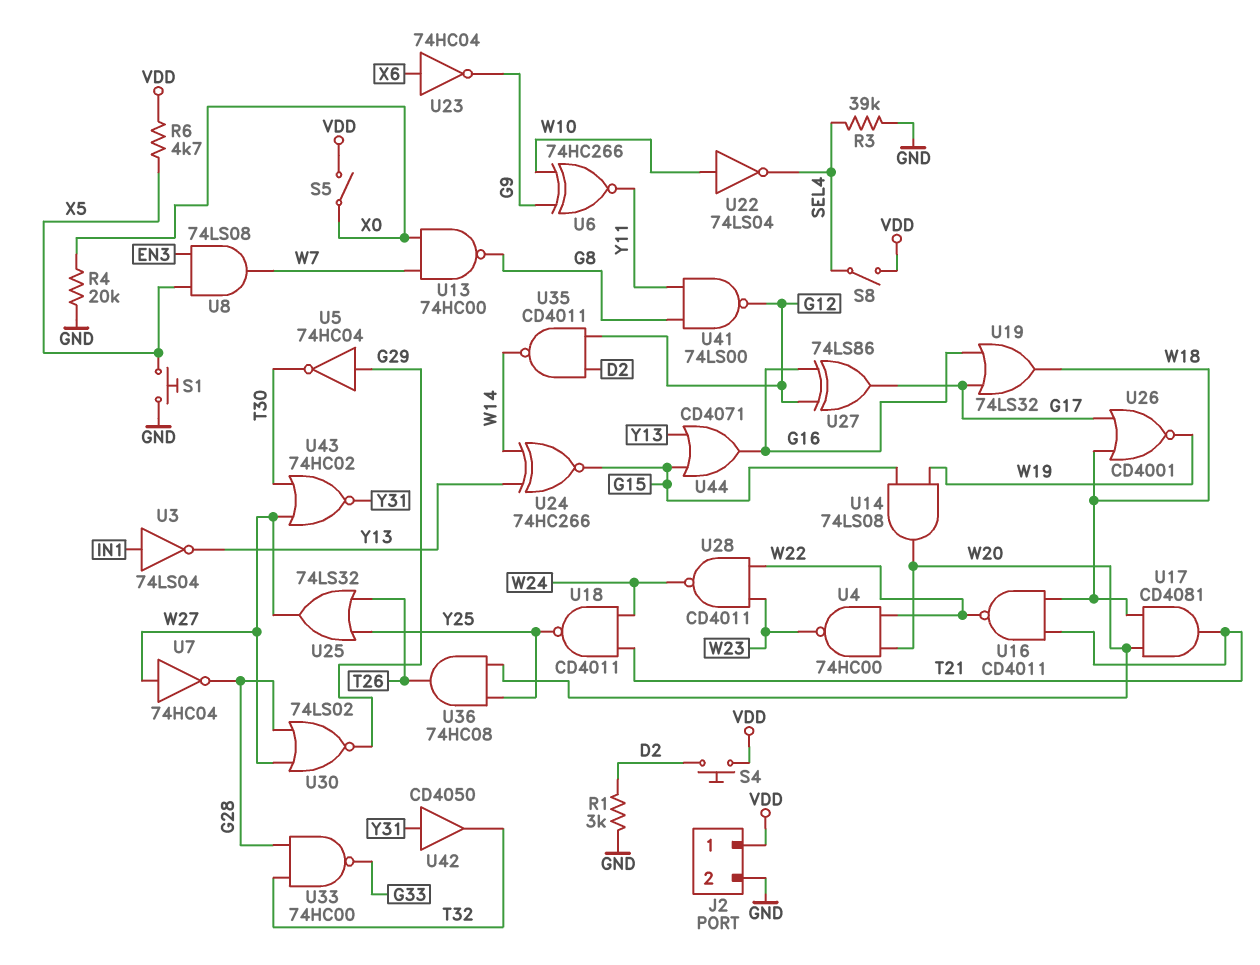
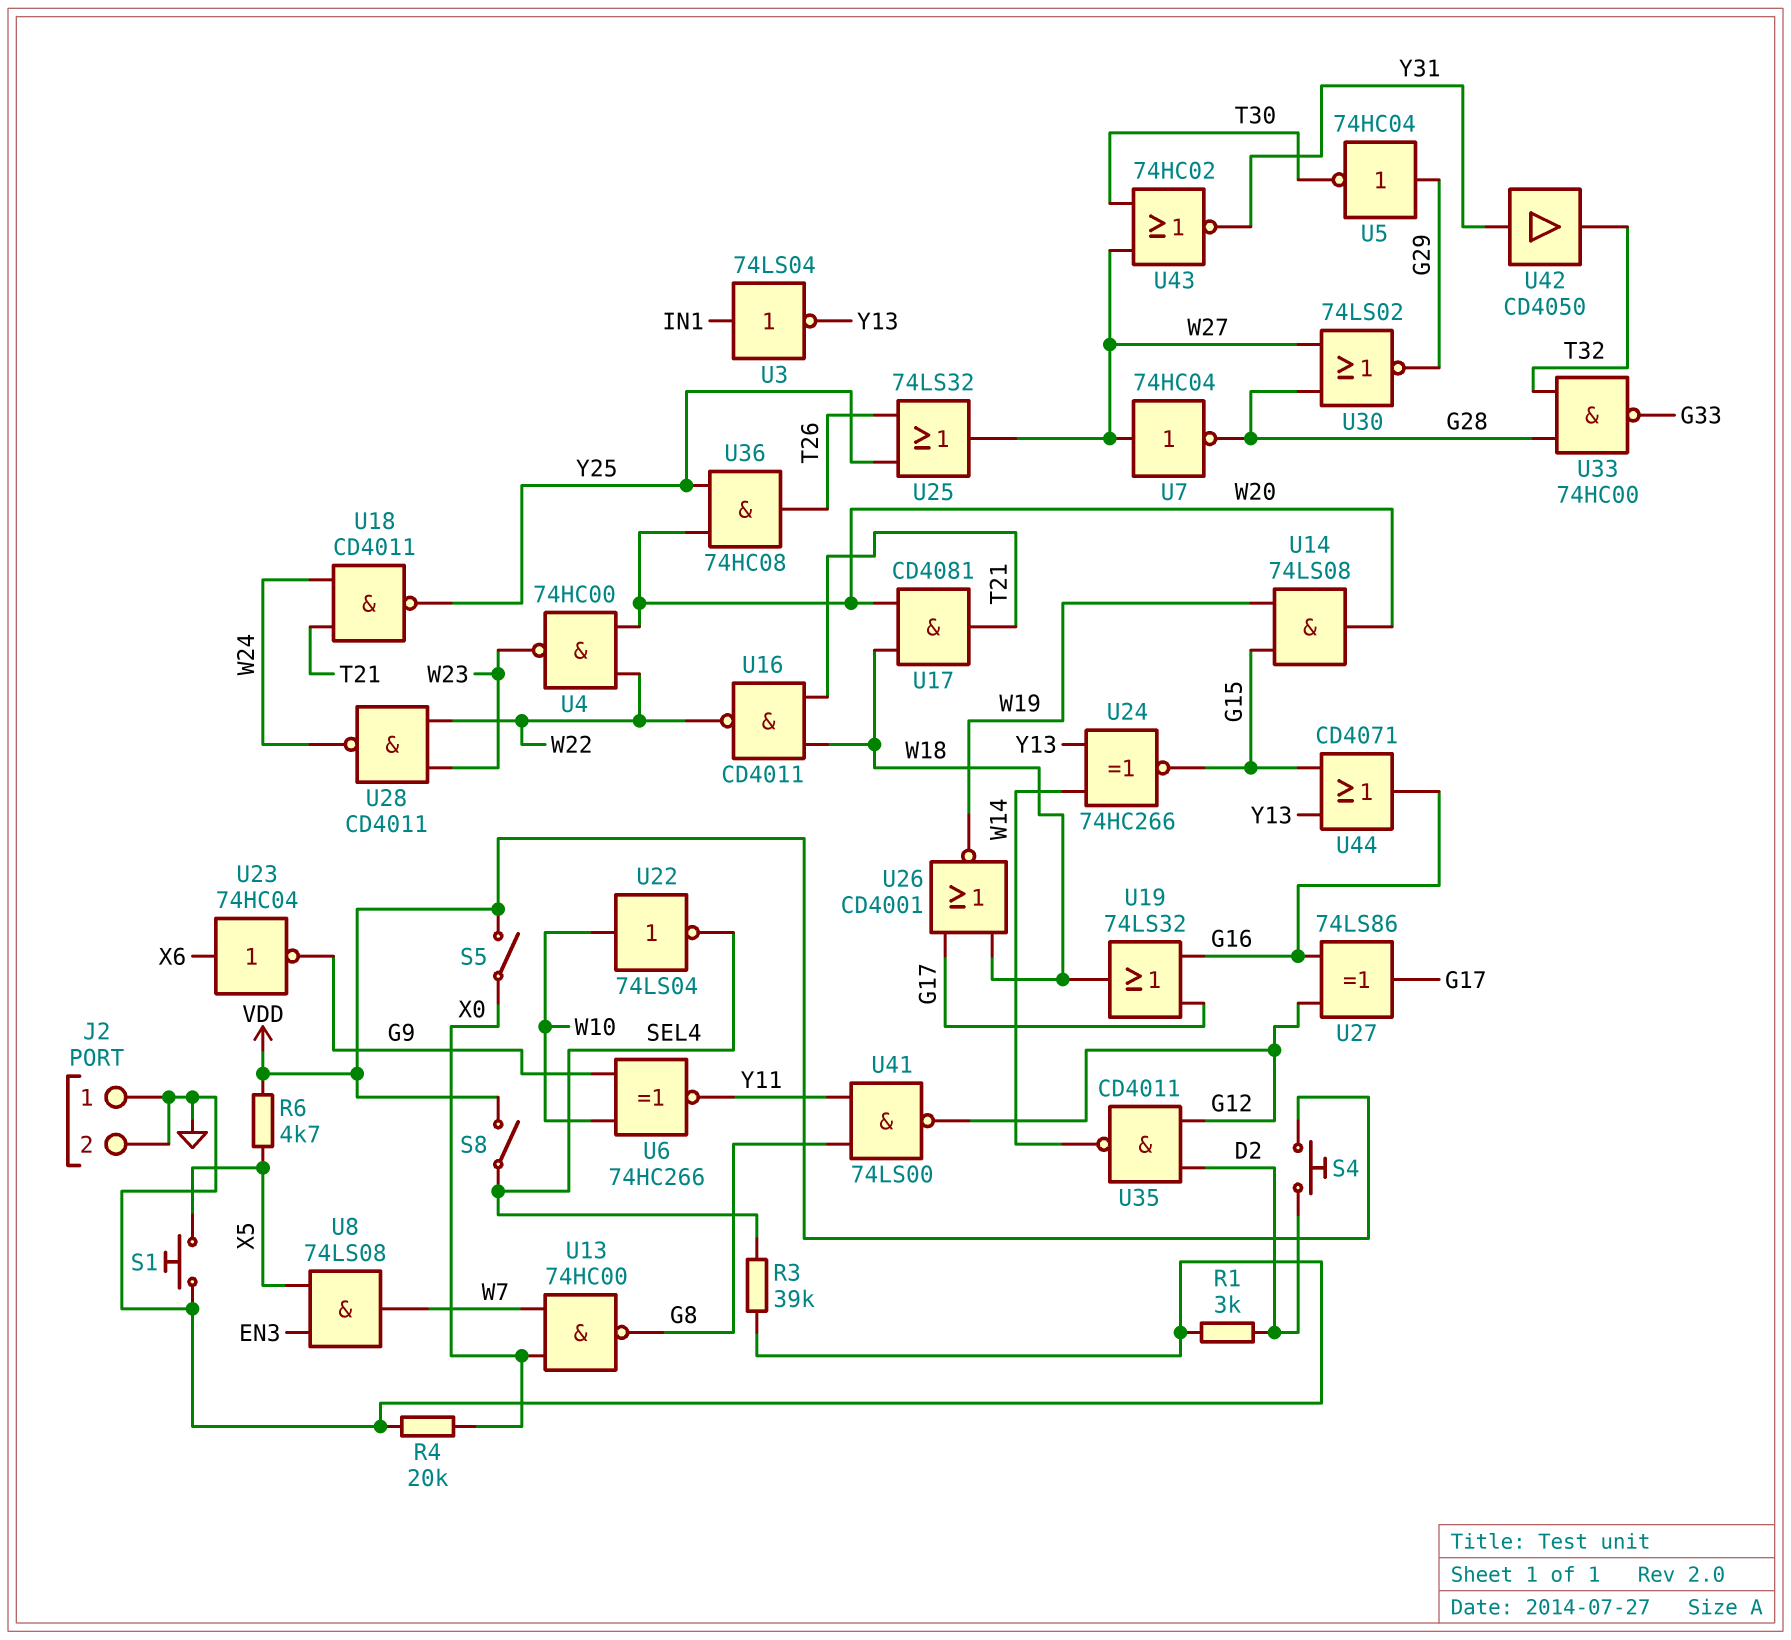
J2 pin 1: VDD -> GND

